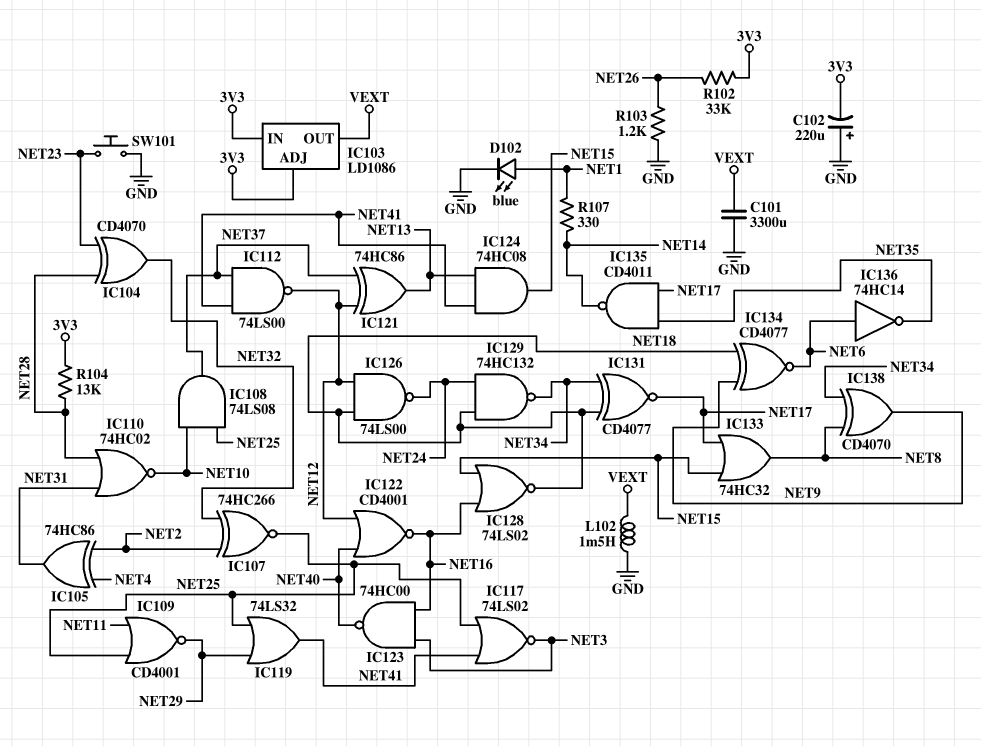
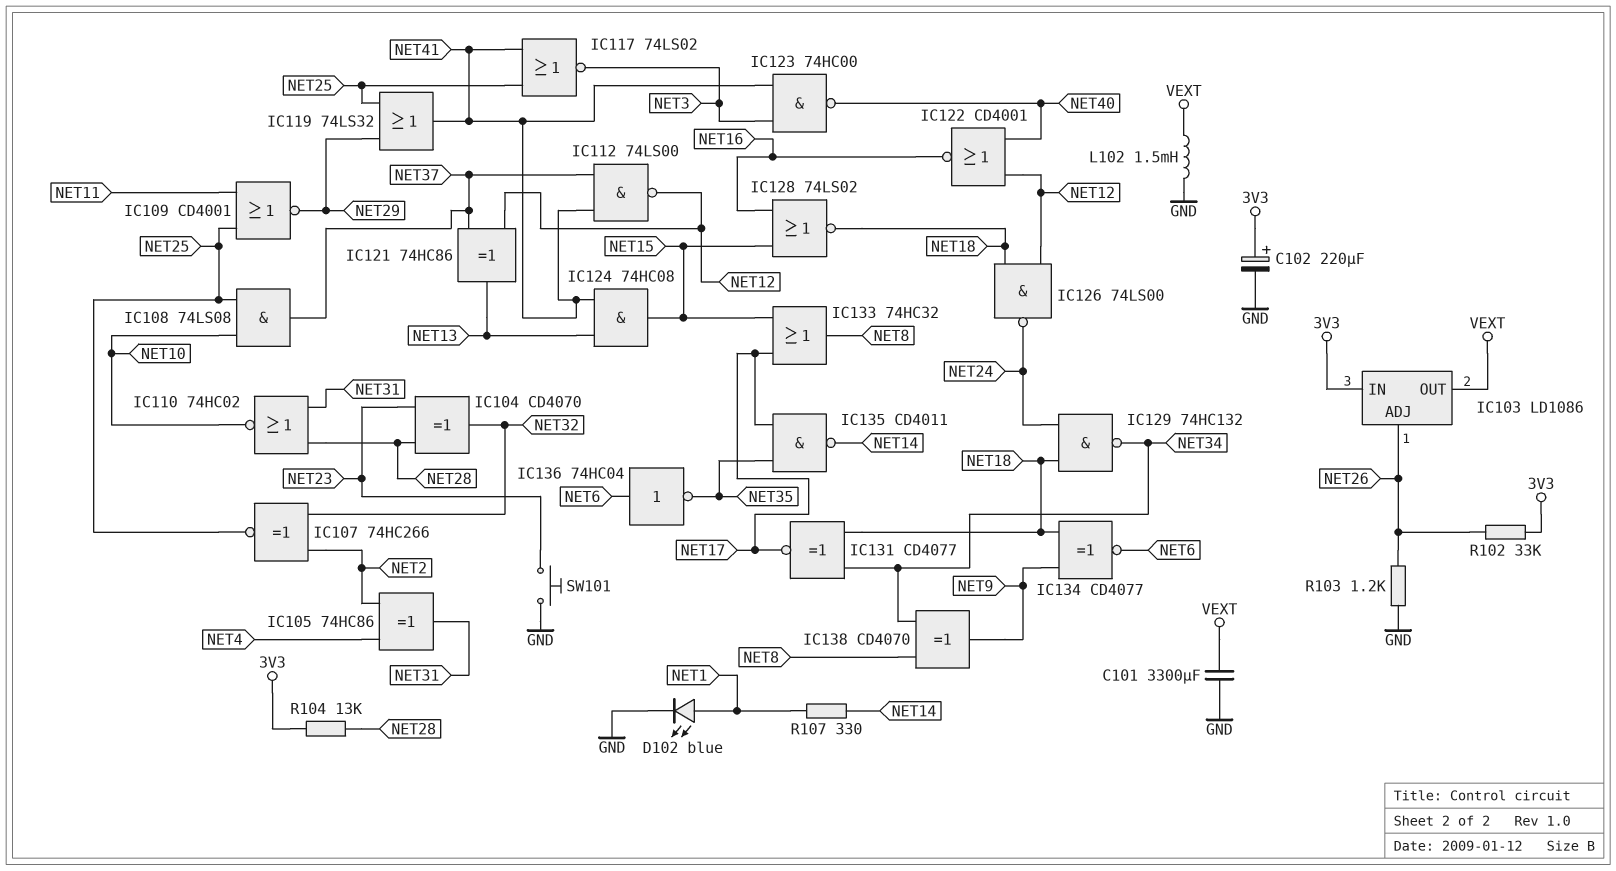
C102: 220uF (plus GND, minus 3V3) -> 220uF (plus 3V3, minus GND)
IC103 pin ADJ: 3V3 -> NET26
IC123: NAND 74HC00 (in NET3, in NET16, out NET40) -> NAND 74HC00 (in NET3, in NET41, out NET40)
IC136: NOT 74HC14 (in NET6, out NET35) -> NOT 74HC04 (in NET6, out NET35)

